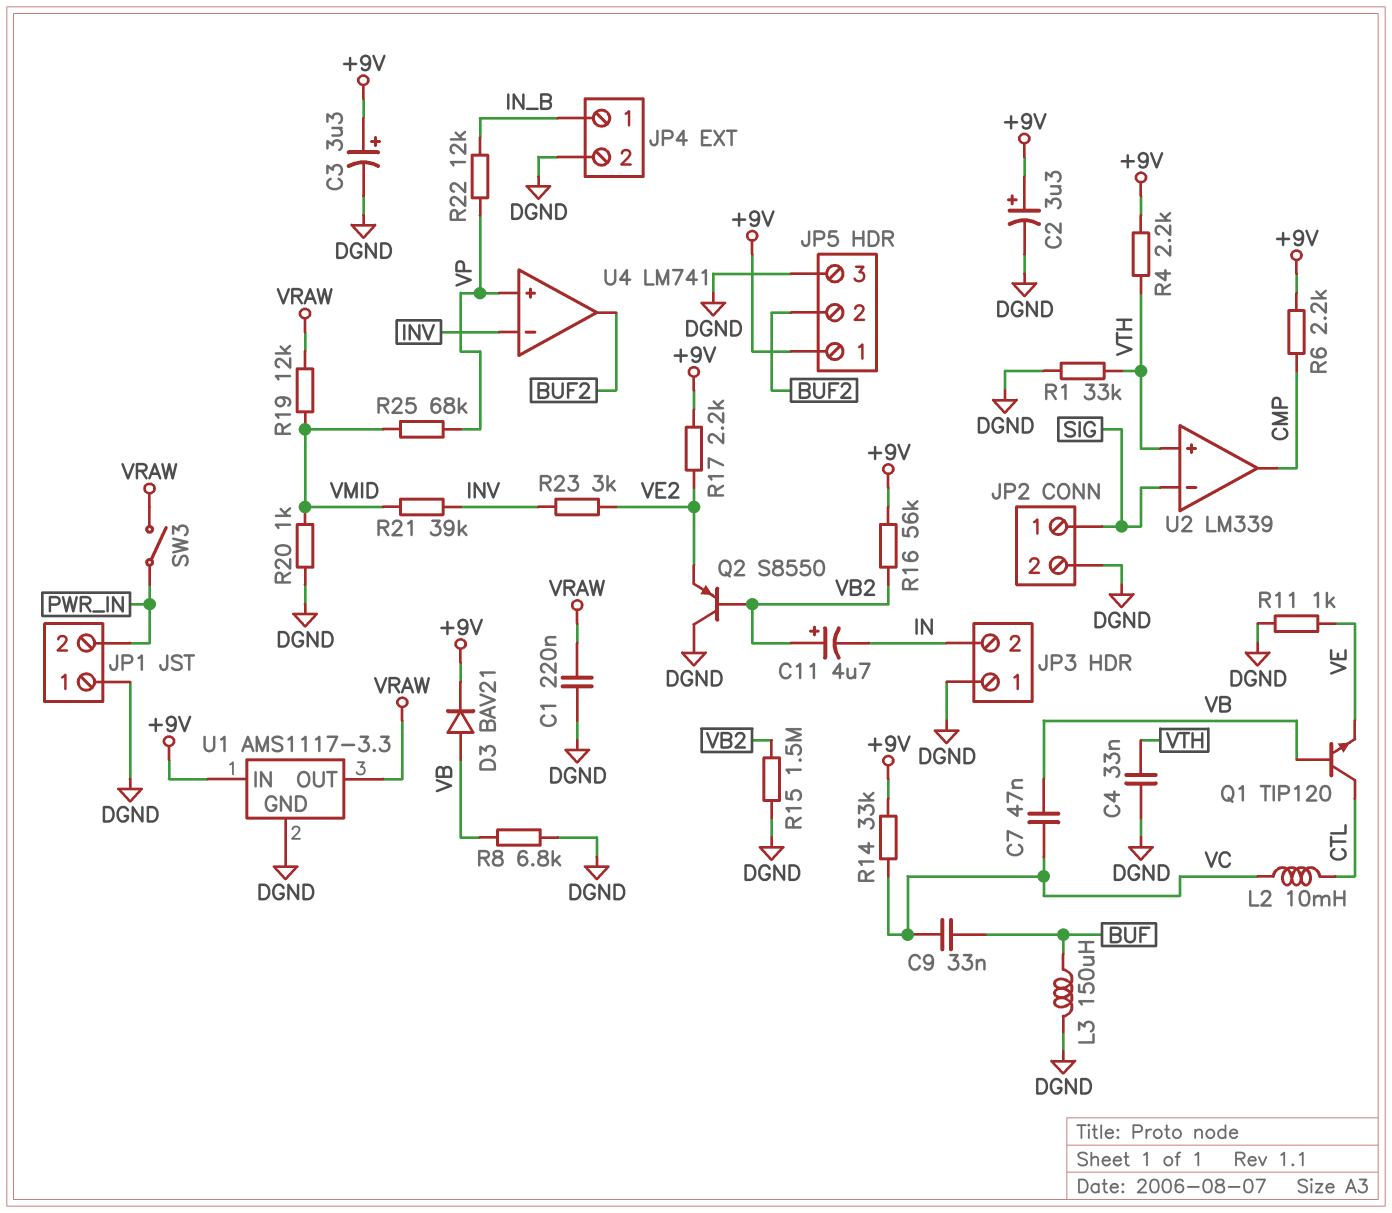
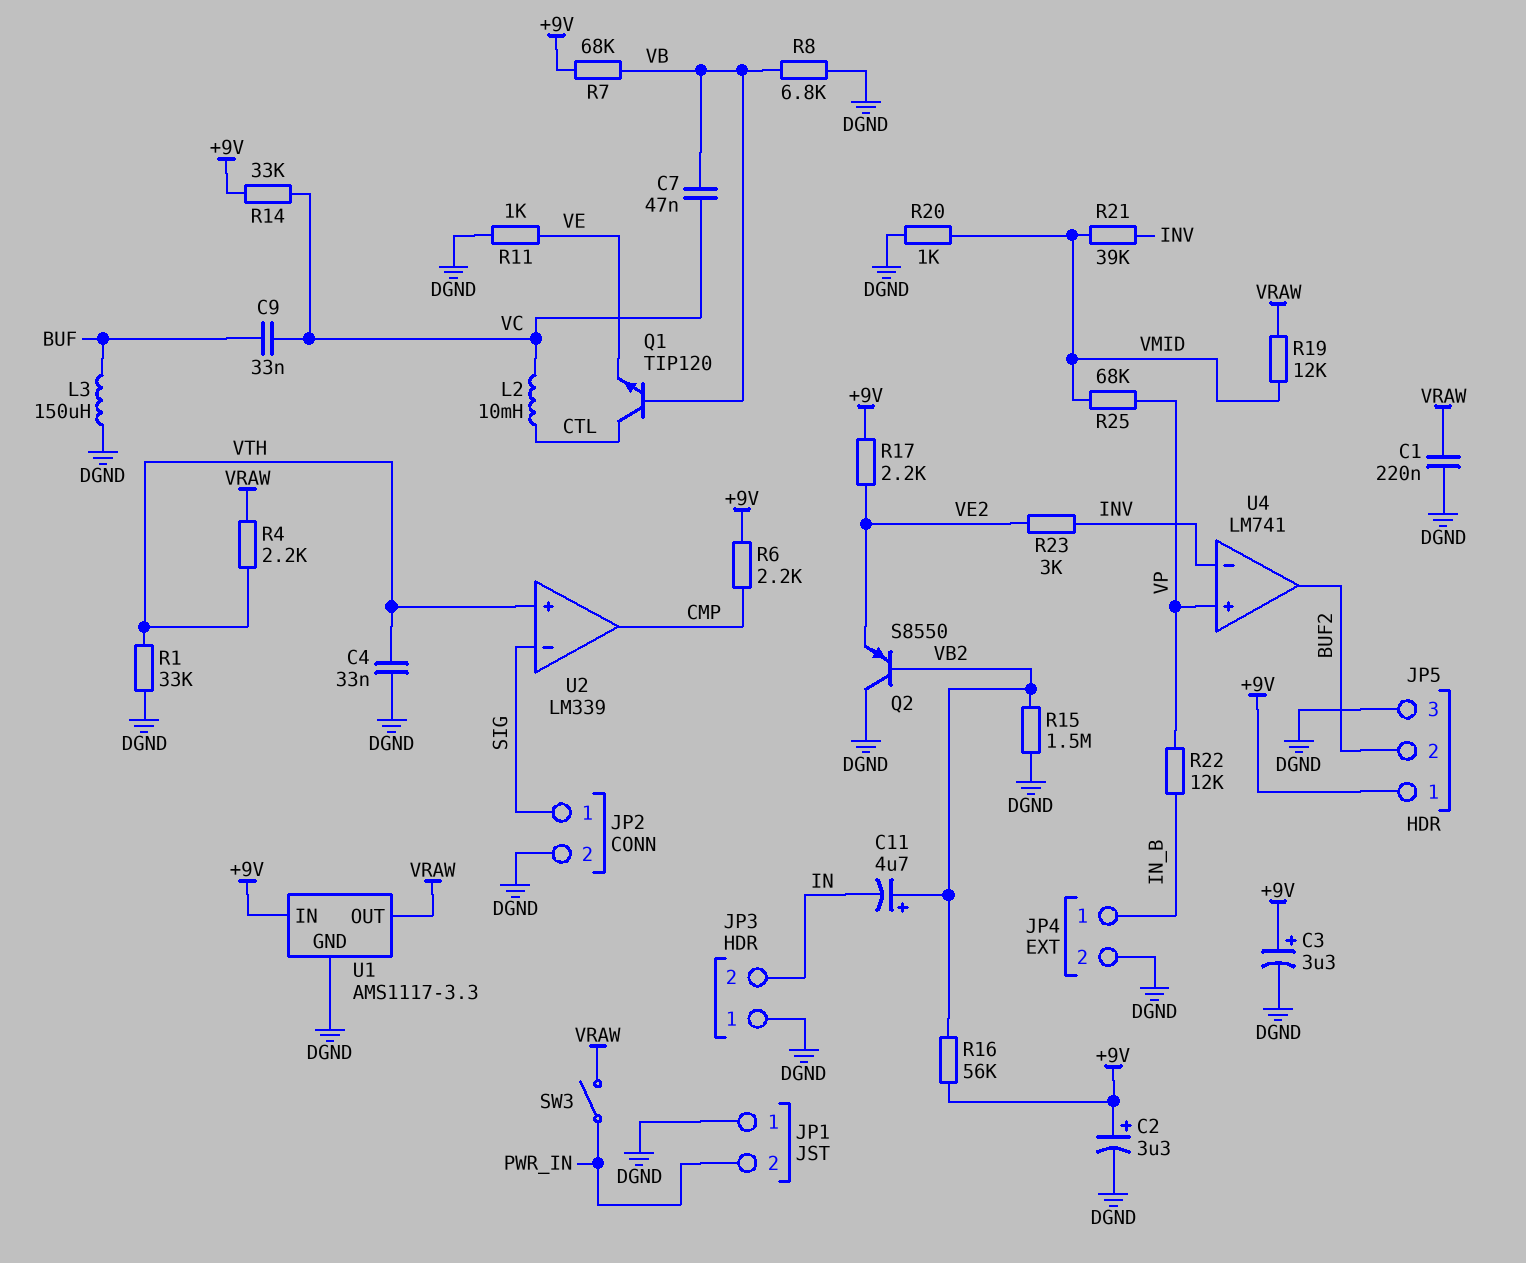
D3: diode BAV21 (A VB, K +9V) -> none
R4: 2.2k (+9V, VTH) -> 2.2k (VRAW, VTH)
R7: none -> 68k (+9V, VB)

